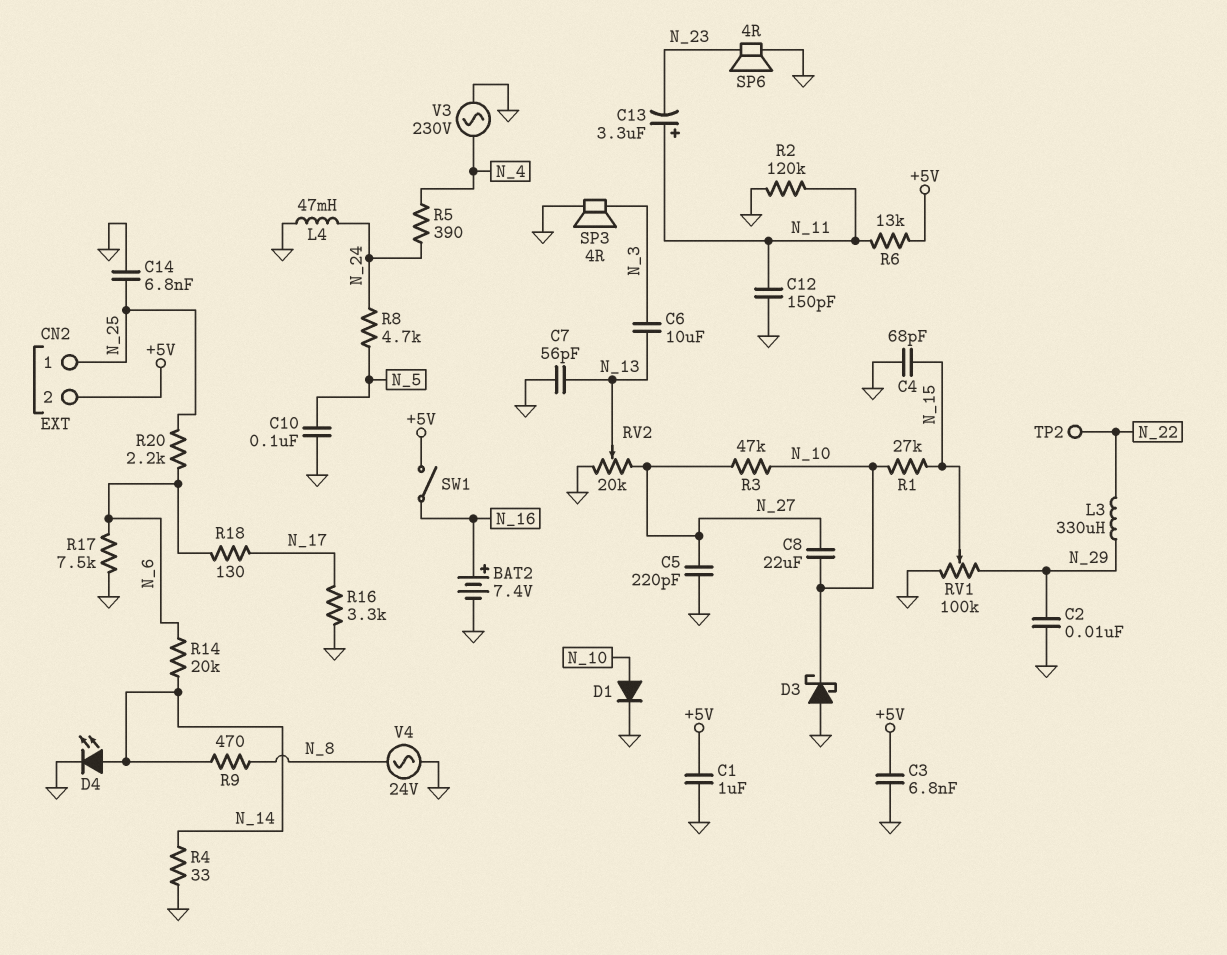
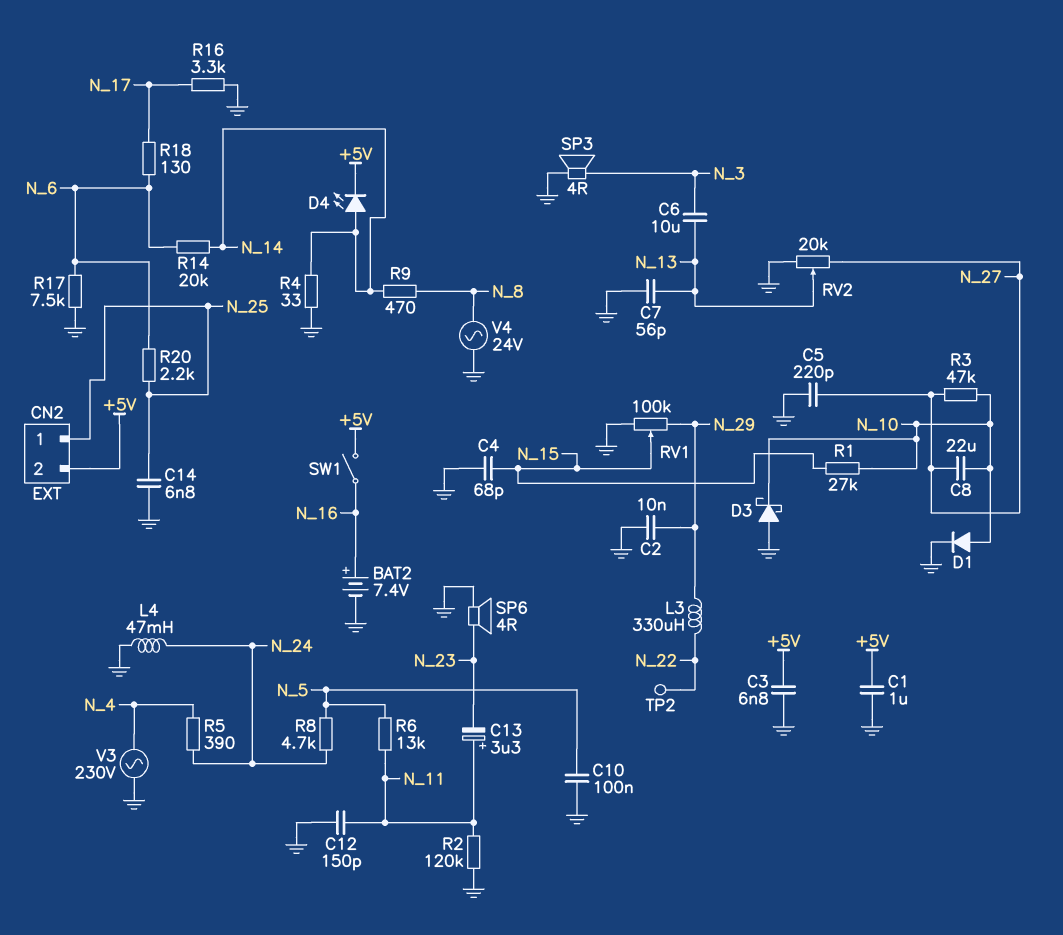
D4: LED (A N_14, K GND) -> LED (A N_14, K +5V)
R6: 13k (+5V, N_11) -> 13k (N_5, N_11)

